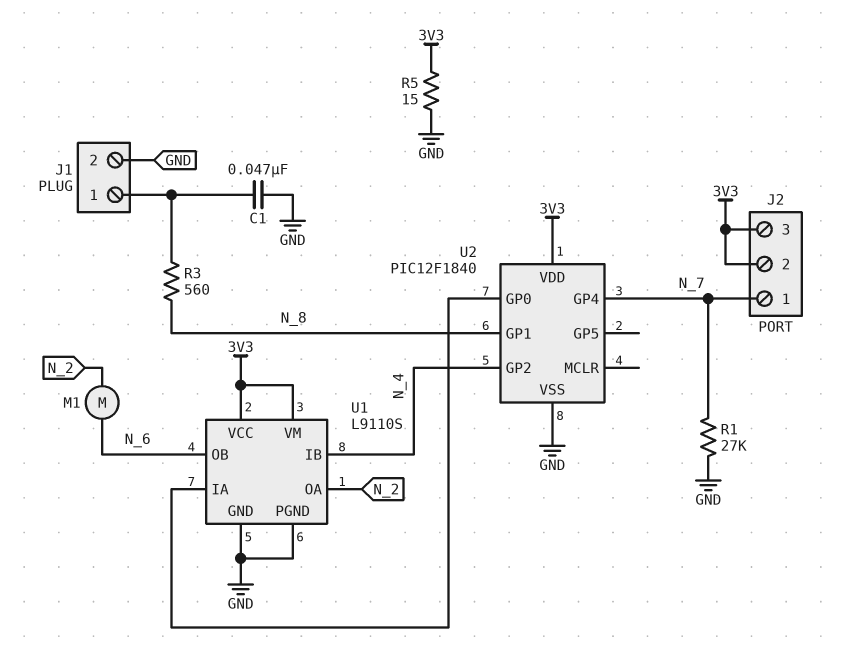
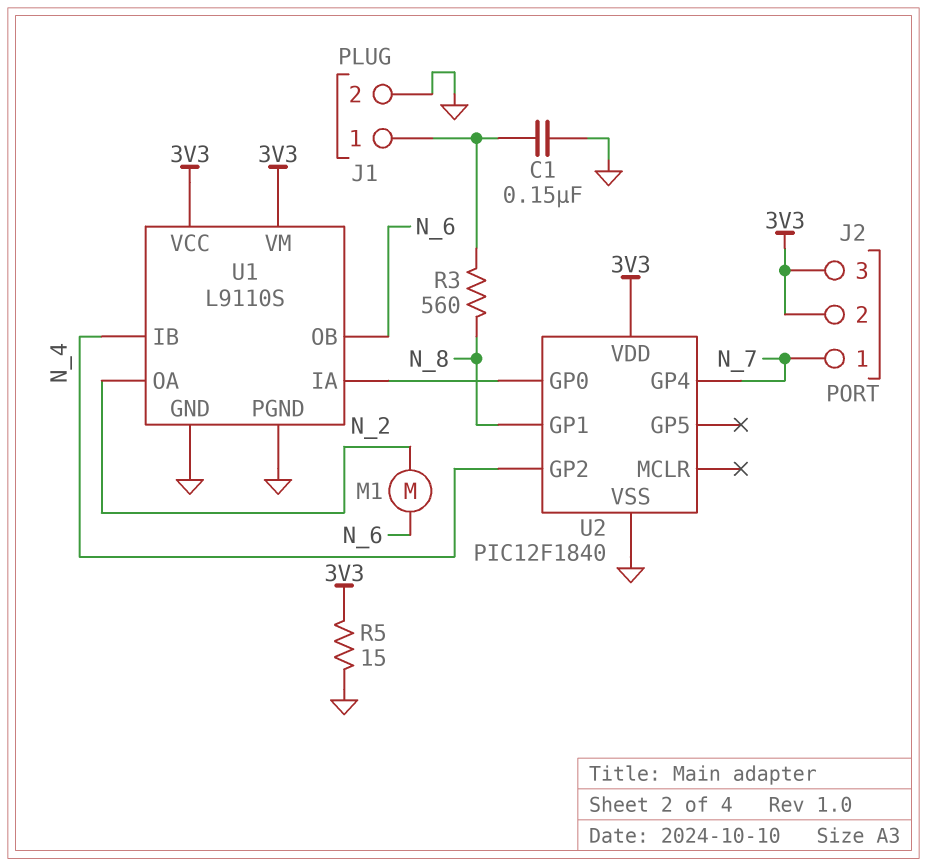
C1: 47nF (GND, J1/1) -> 150nF (GND, J1/1)
R1: 27k (GND, N_7) -> none

